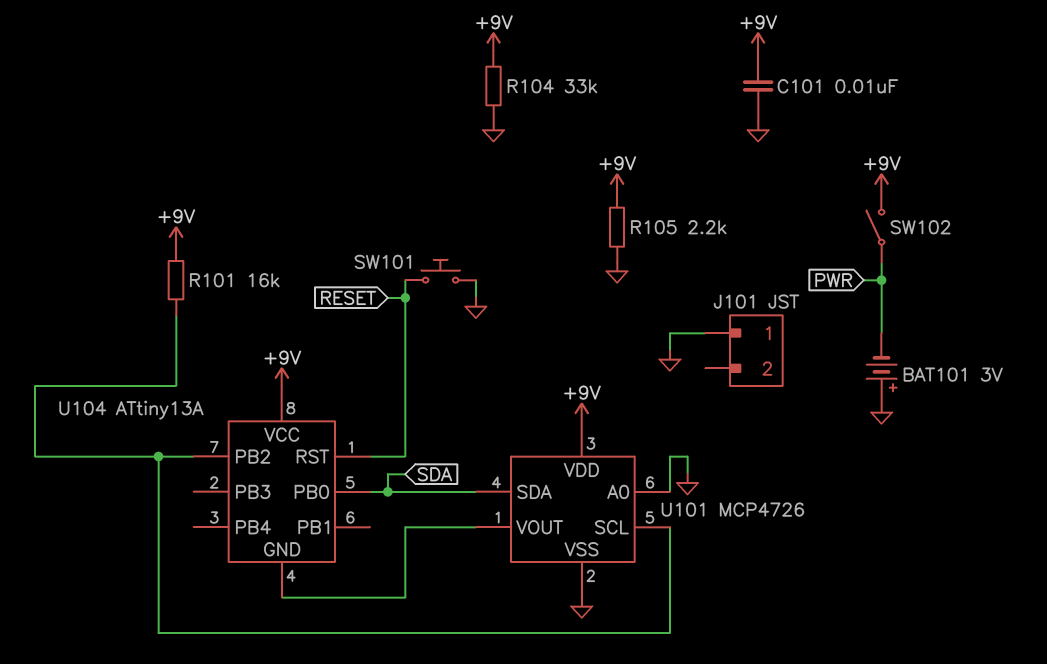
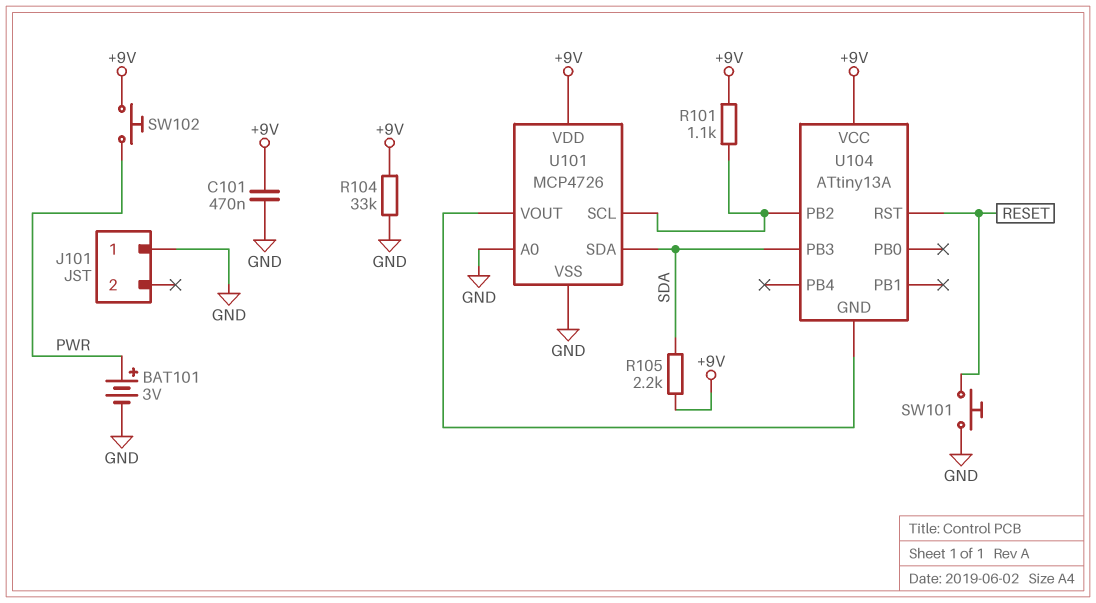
BAT101: 3V (plus GND, minus PWR) -> 3V (plus PWR, minus GND)
C101: 10nF (+9V, GND) -> 470nF (+9V, GND)
R101: 16k (+9V, U101/SCL) -> 1.1k (+9V, U101/SCL)
R105: 2.2k (+9V, GND) -> 2.2k (+9V, SDA)
SW102: switch (+9V, PWR) -> button (+9V, PWR)
U104 pin PB0: SDA -> none
U104 pin PB3: none -> SDA

